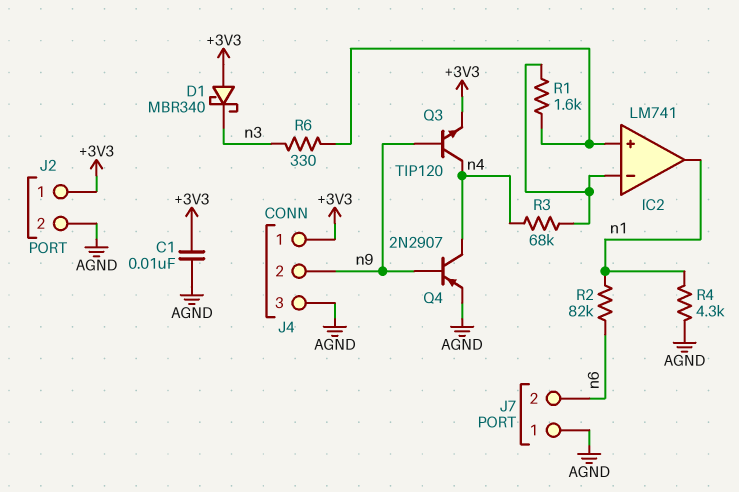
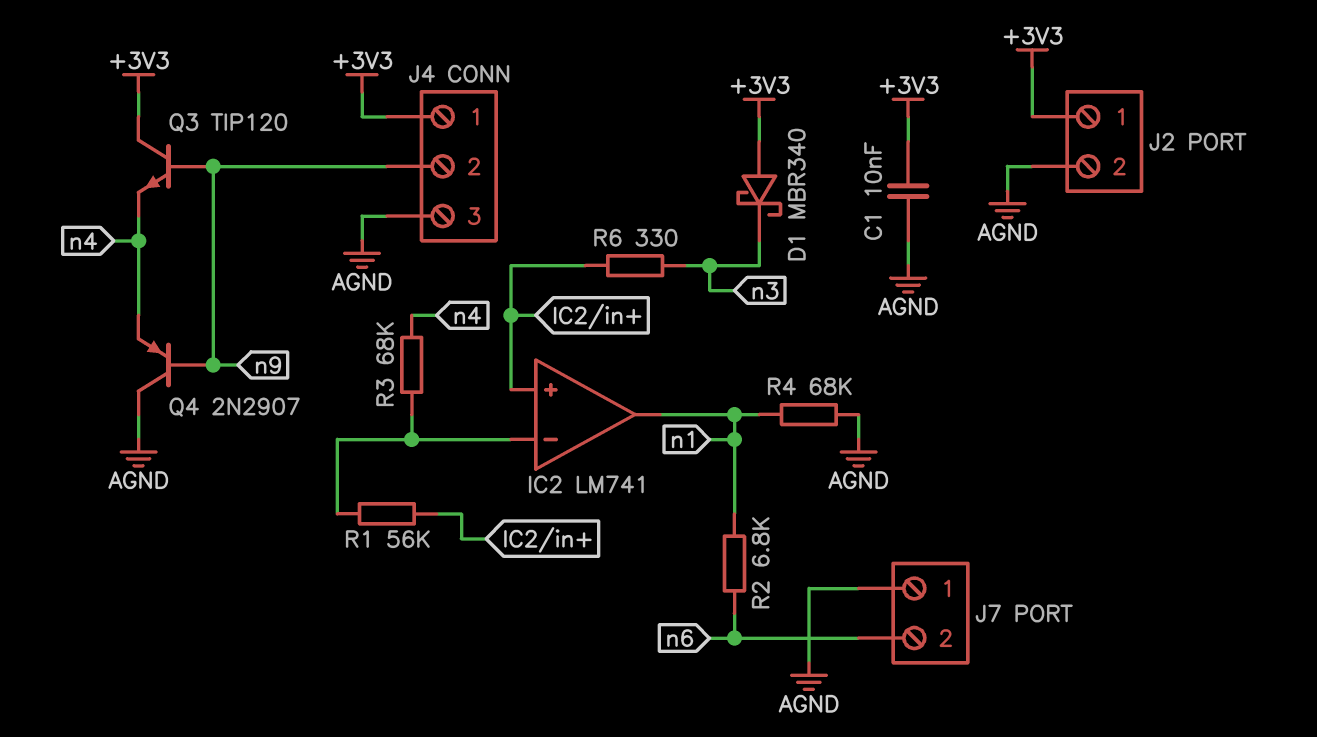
Q3: NPN TIP120 (B n9, C n4, E +3V3) -> NPN TIP120 (B n9, C +3V3, E n4)
Q4: PNP 2N2907 (B n9, C n4, E AGND) -> PNP 2N2907 (B n9, C AGND, E n4)
R1: 1.6k (IC2/in+, IC2/in-) -> 56k (IC2/in+, IC2/in-)
R2: 82k (n1, n6) -> 6.8k (n1, n6)
R4: 4.3k (AGND, n1) -> 68k (AGND, n1)

